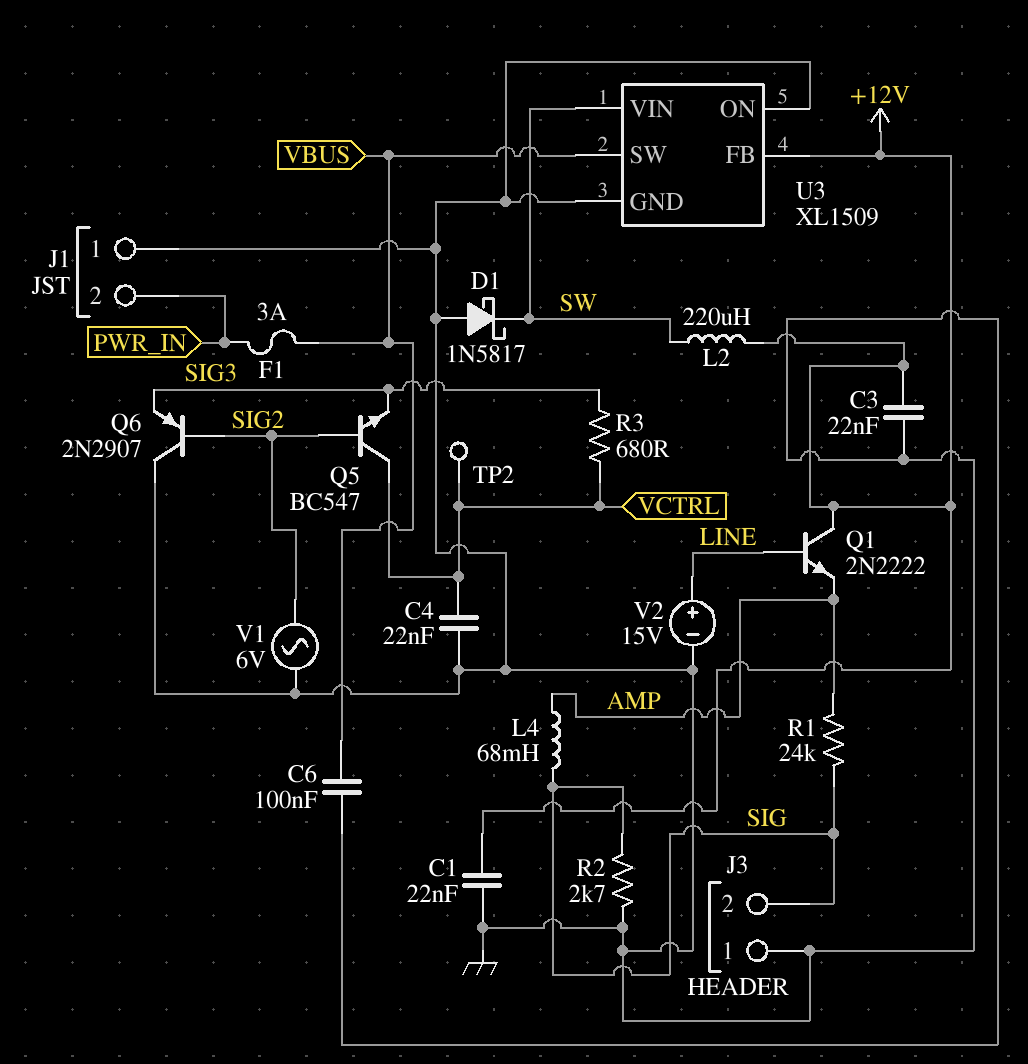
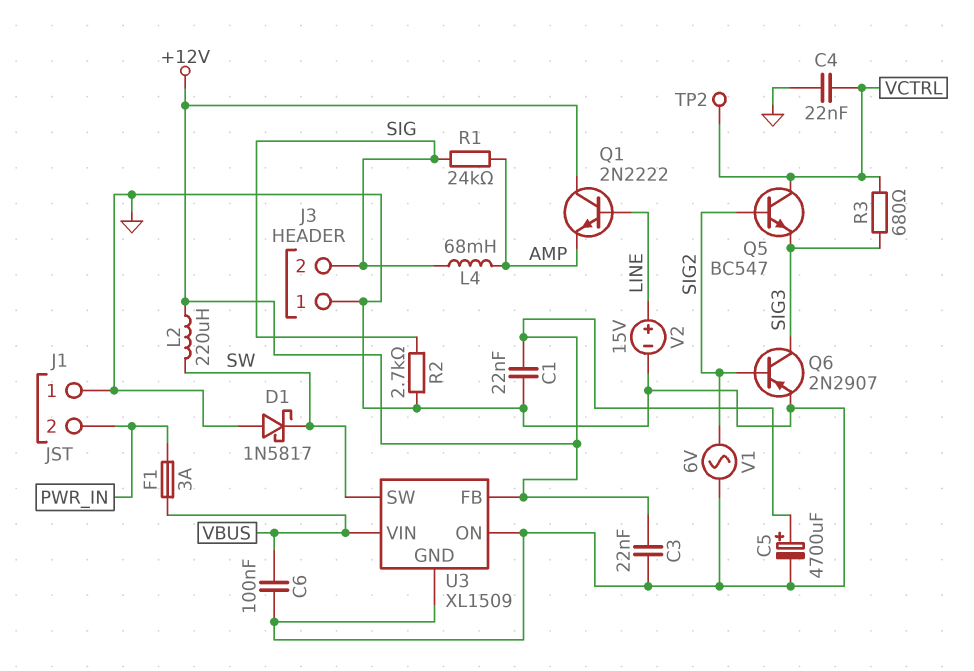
C5: none -> 4700uF (plus +12V, minus GND)
Q6: PNP 2N2907 (B SIG2, C GND, E SIG3) -> PNP 2N2907 (B SIG2, C SIG3, E GND)
U3 pin SW: VBUS -> SW
U3 pin VIN: SW -> VBUS

